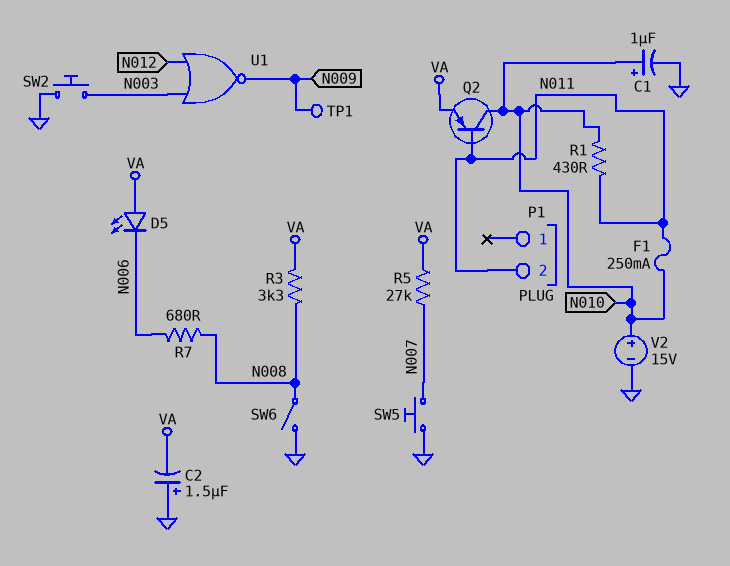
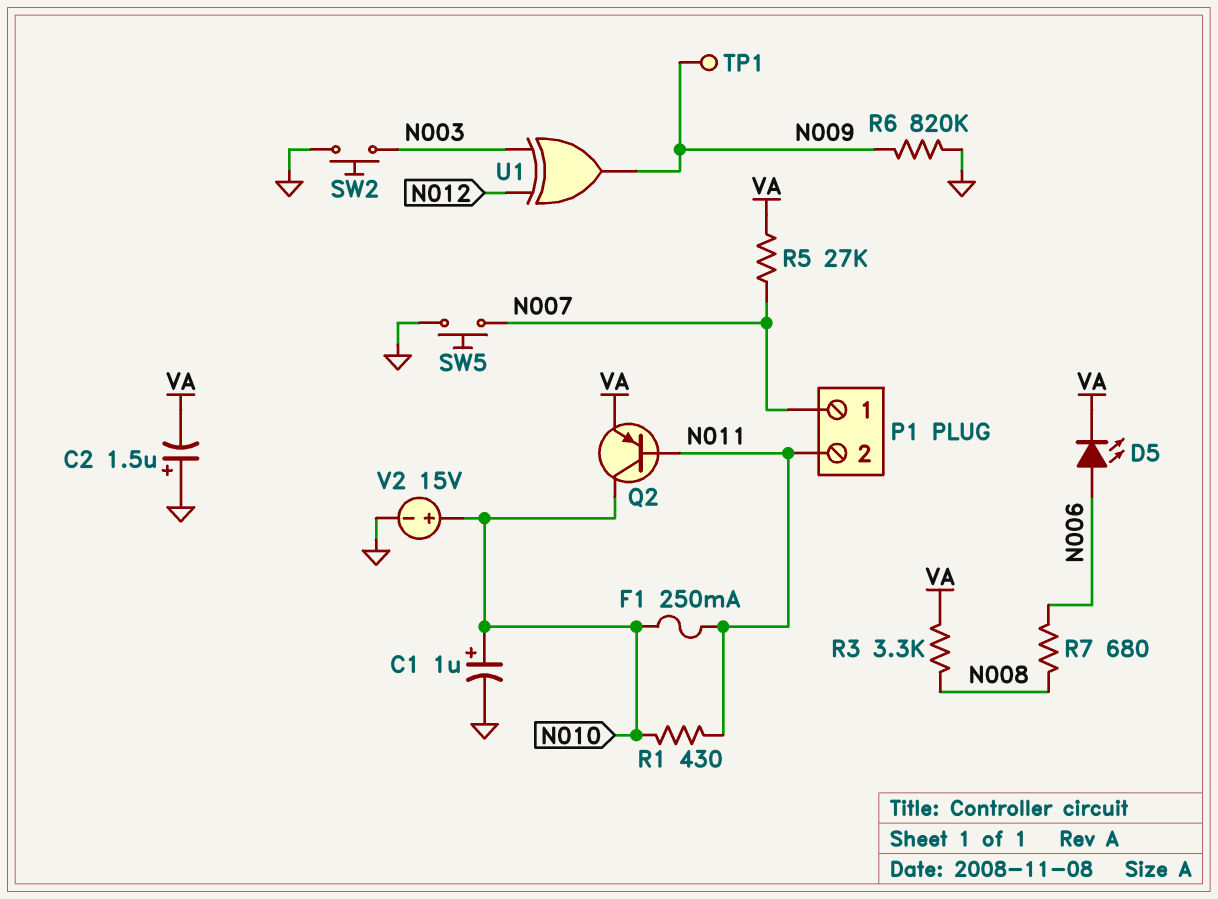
D5: LED (A VA, K N006) -> LED (A N006, K VA)
P1 pin 1: none -> N007
R6: none -> 820k (GND, N009)
SW6: switch (GND, N008) -> none
U1: NOR (in N003, in N012, out N009) -> XOR (in N003, in N012, out N009)

